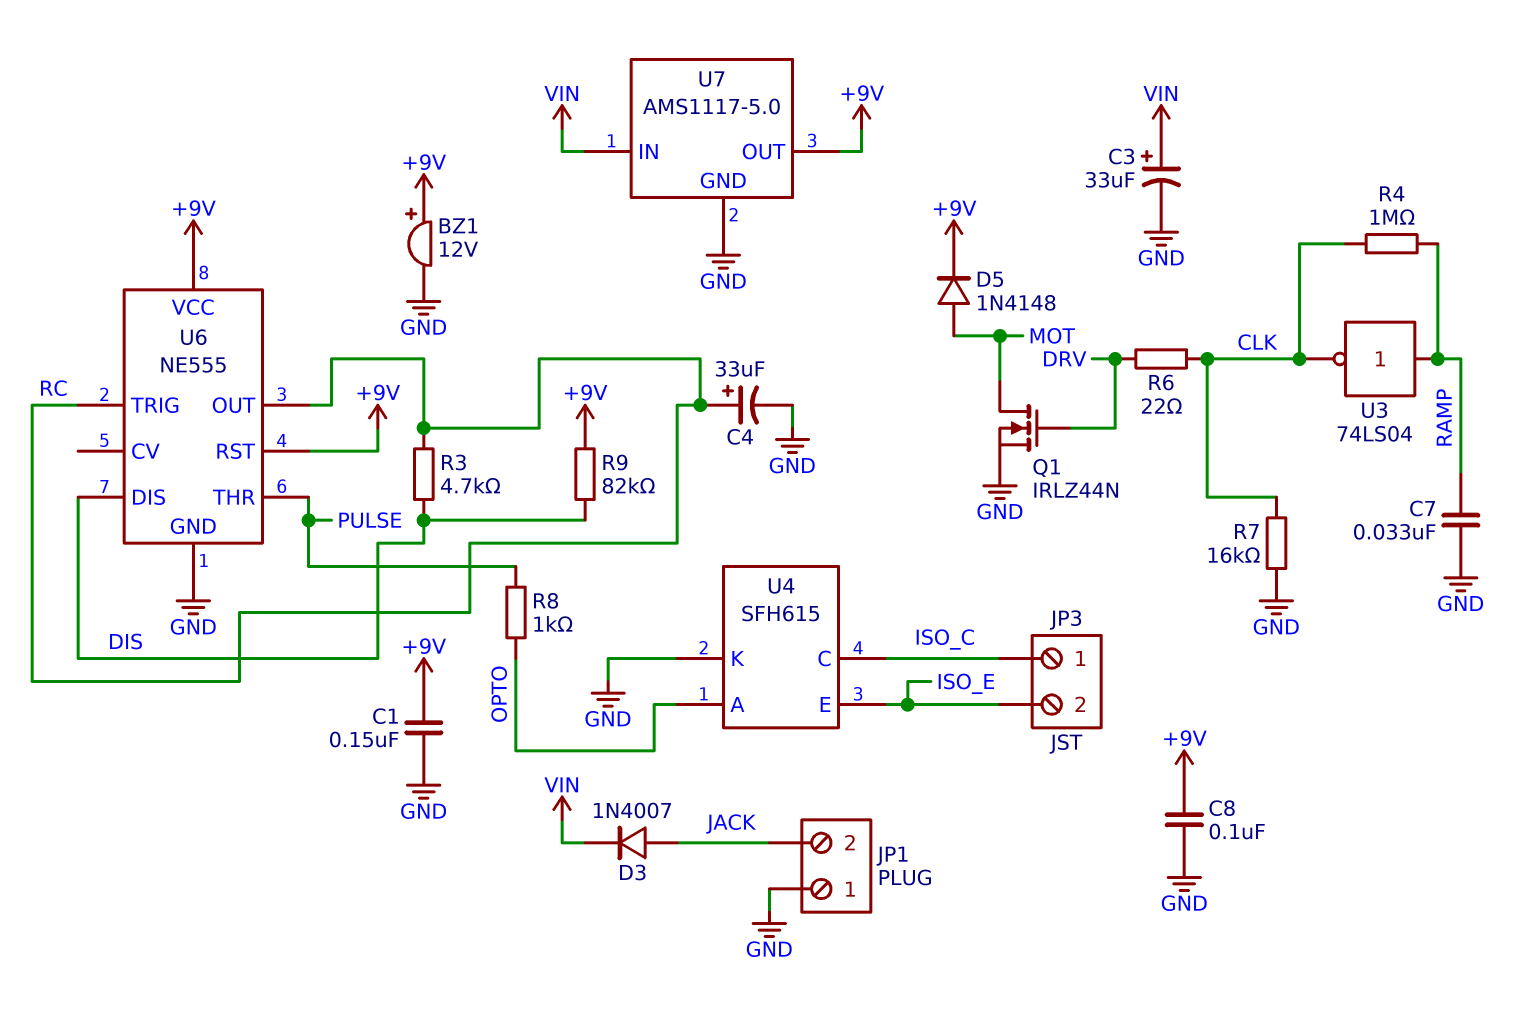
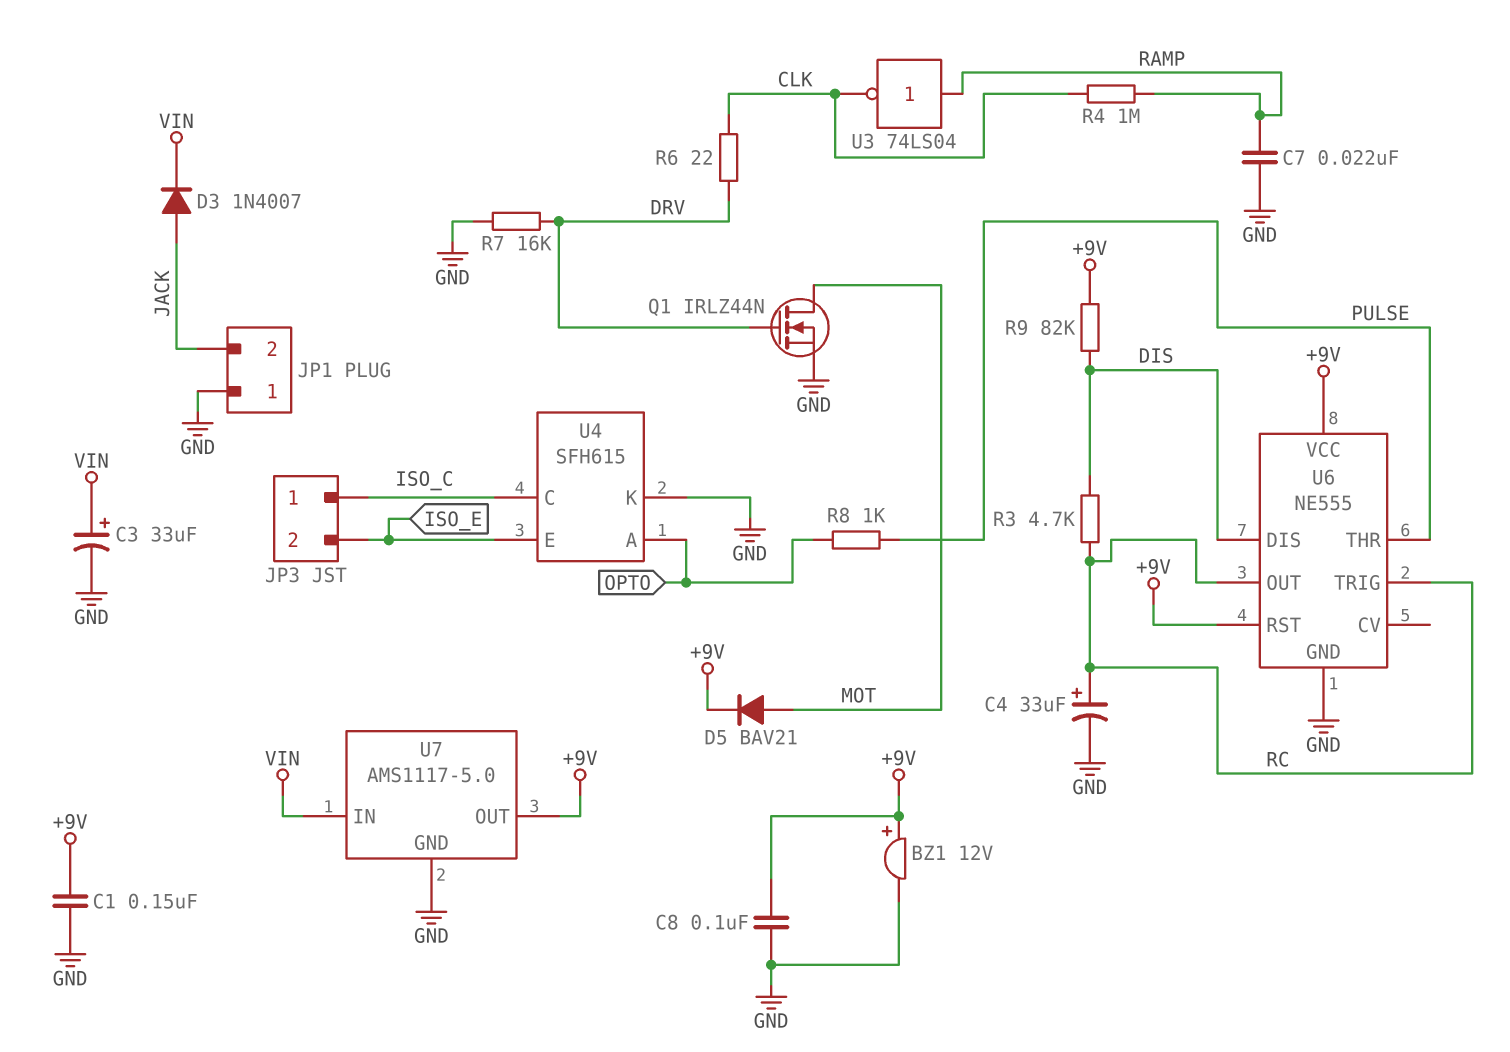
C7: 33nF (GND, RAMP) -> 22nF (GND, RAMP)
D5: diode 1N4148 (A MOT, K +9V) -> diode BAV21 (A MOT, K +9V)
R7: 16k (CLK, GND) -> 16k (DRV, GND)

